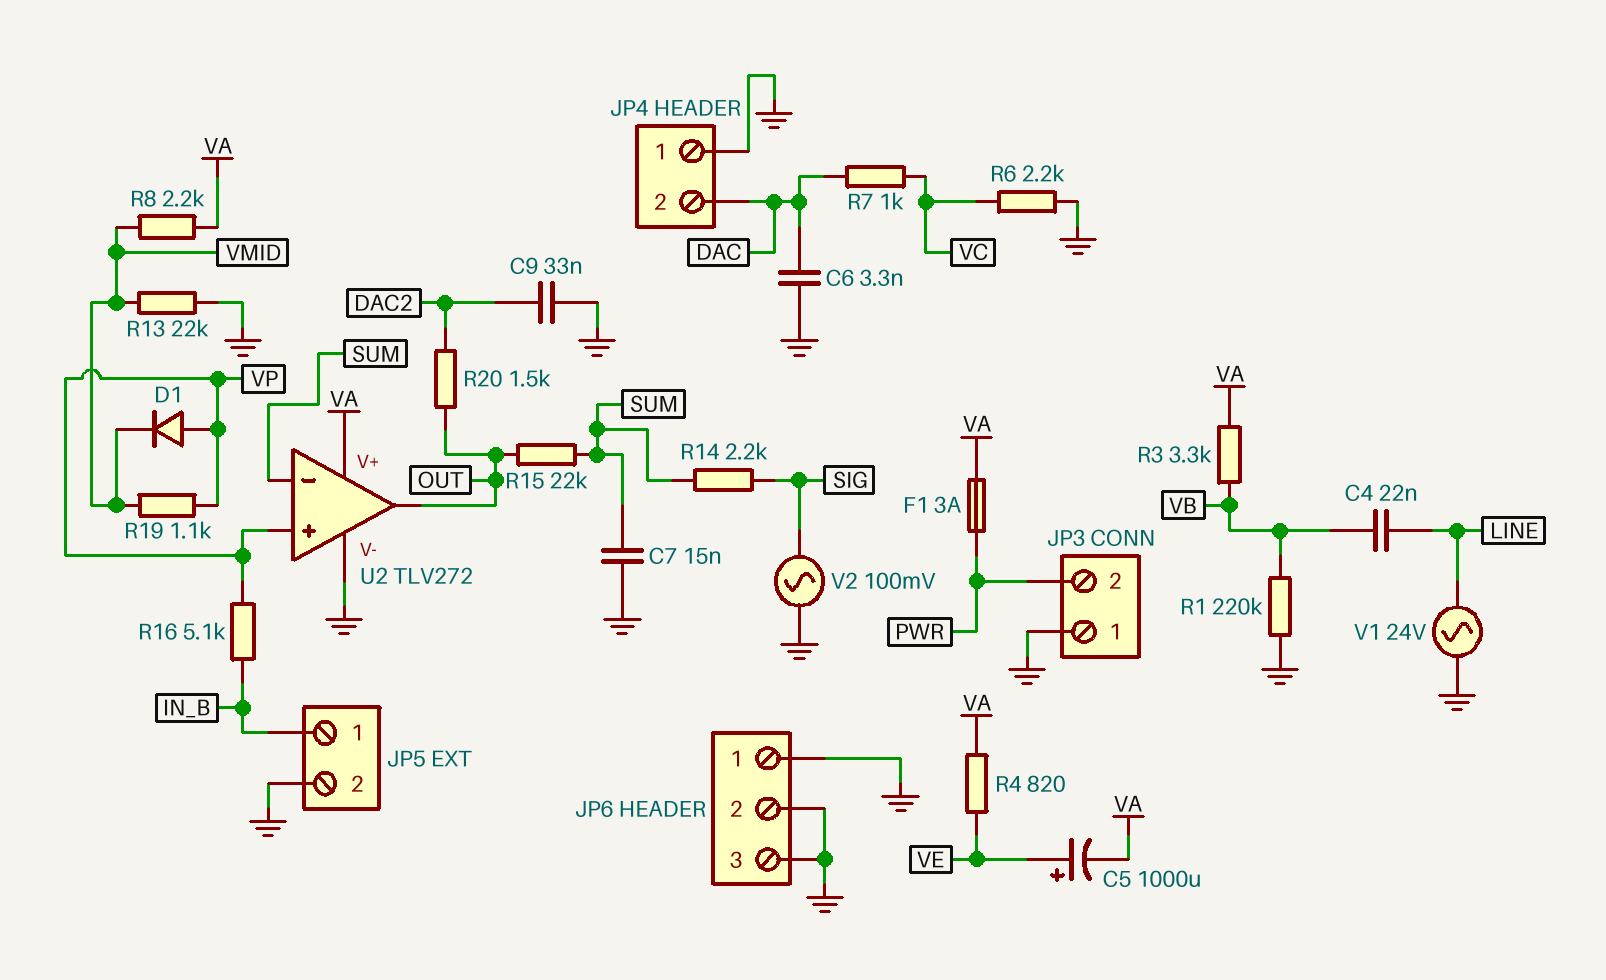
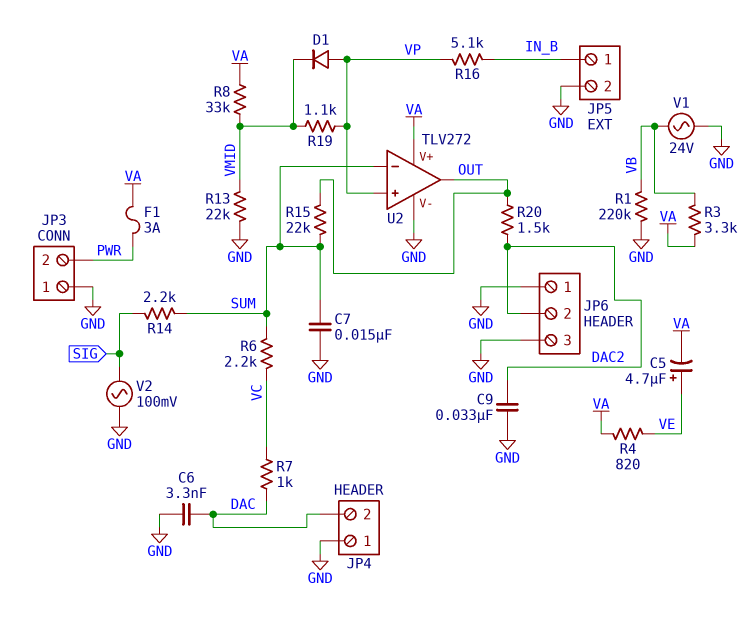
C4: 22nF (LINE, VB) -> none
C5: 1000uF (plus VE, minus VA) -> 4.7uF (plus VE, minus VA)
JP6 pin 2: GND -> DAC2
R6: 2.2k (GND, VC) -> 2.2k (SUM, VC)
R8: 2.2k (VA, VMID) -> 33k (VA, VMID)
V1: AC 24V (GND, LINE) -> AC 24V (GND, VB)

